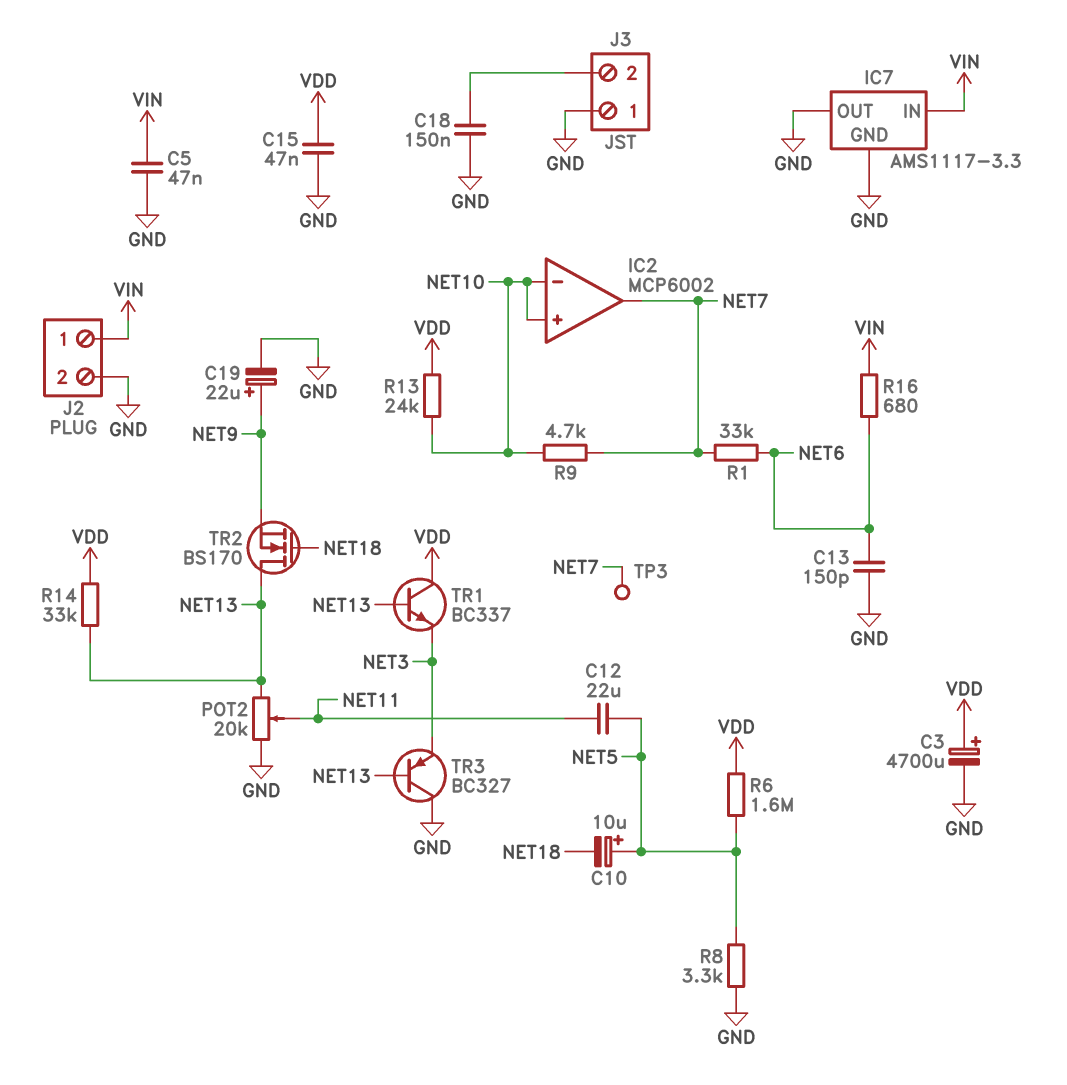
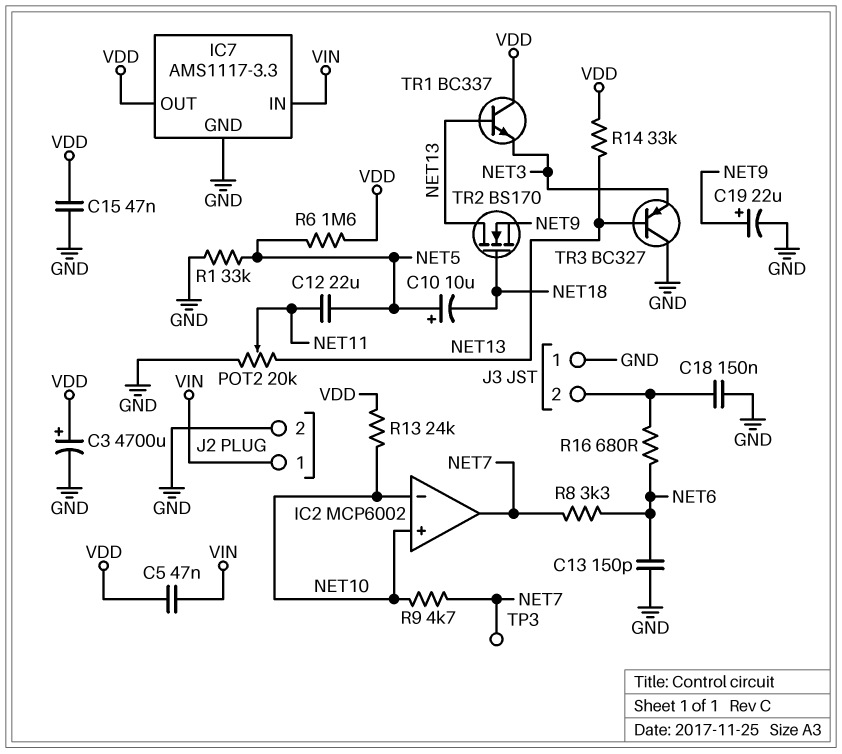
C5: 47nF (GND, VIN) -> 47nF (VDD, VIN)
IC7 pin OUT: GND -> VDD
R1: 33k (NET6, NET7) -> 33k (GND, NET5)
R8: 3.3k (GND, NET5) -> 3.3k (NET6, NET7)
R16: 680 (NET6, VIN) -> 680 (J3/2, NET6)

